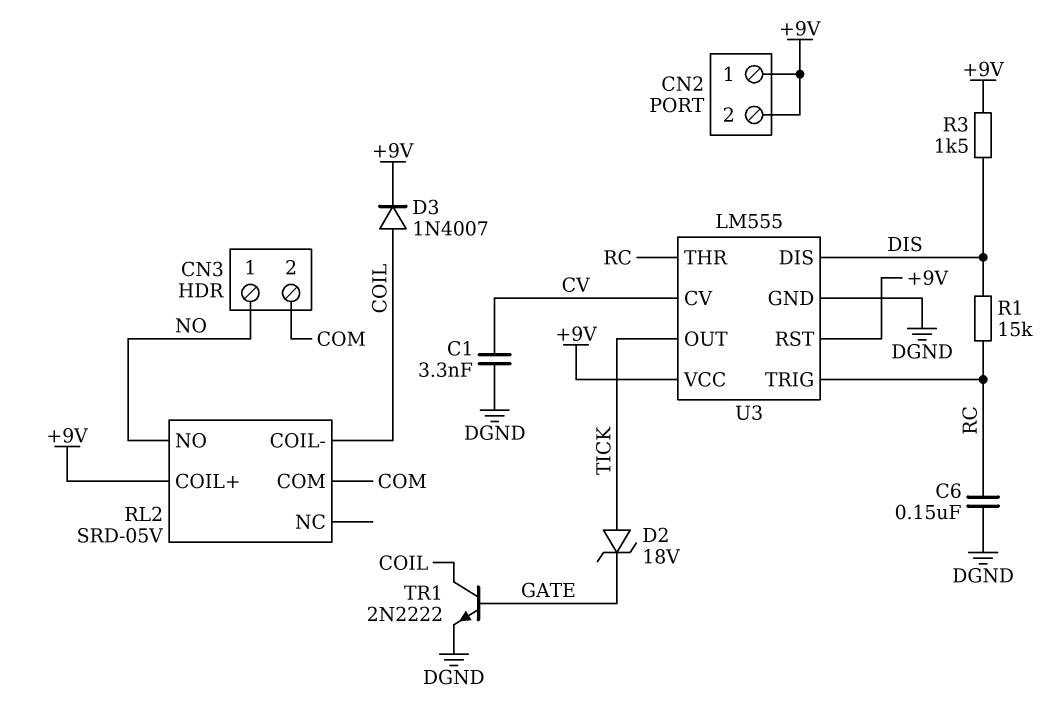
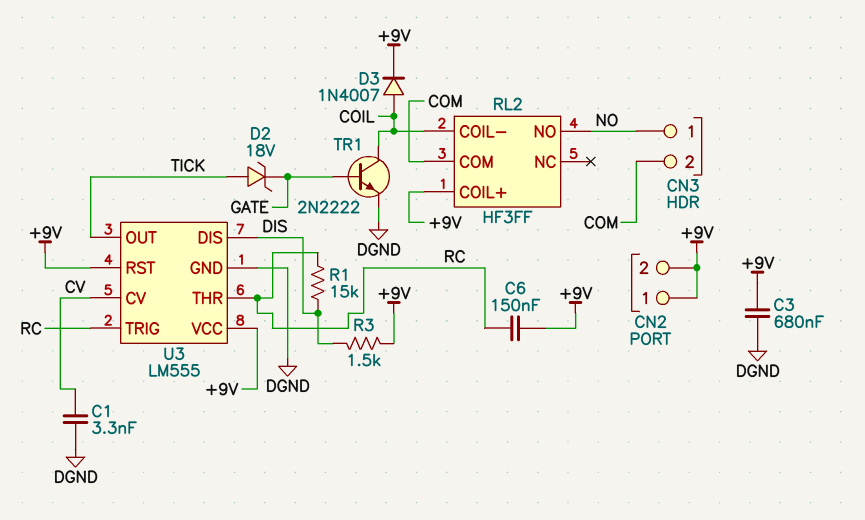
C3: none -> 680nF (+9V, DGND)
C6: 150nF (DGND, RC) -> 150nF (+9V, RC)
RL2: SRD-05V -> HF3FF

